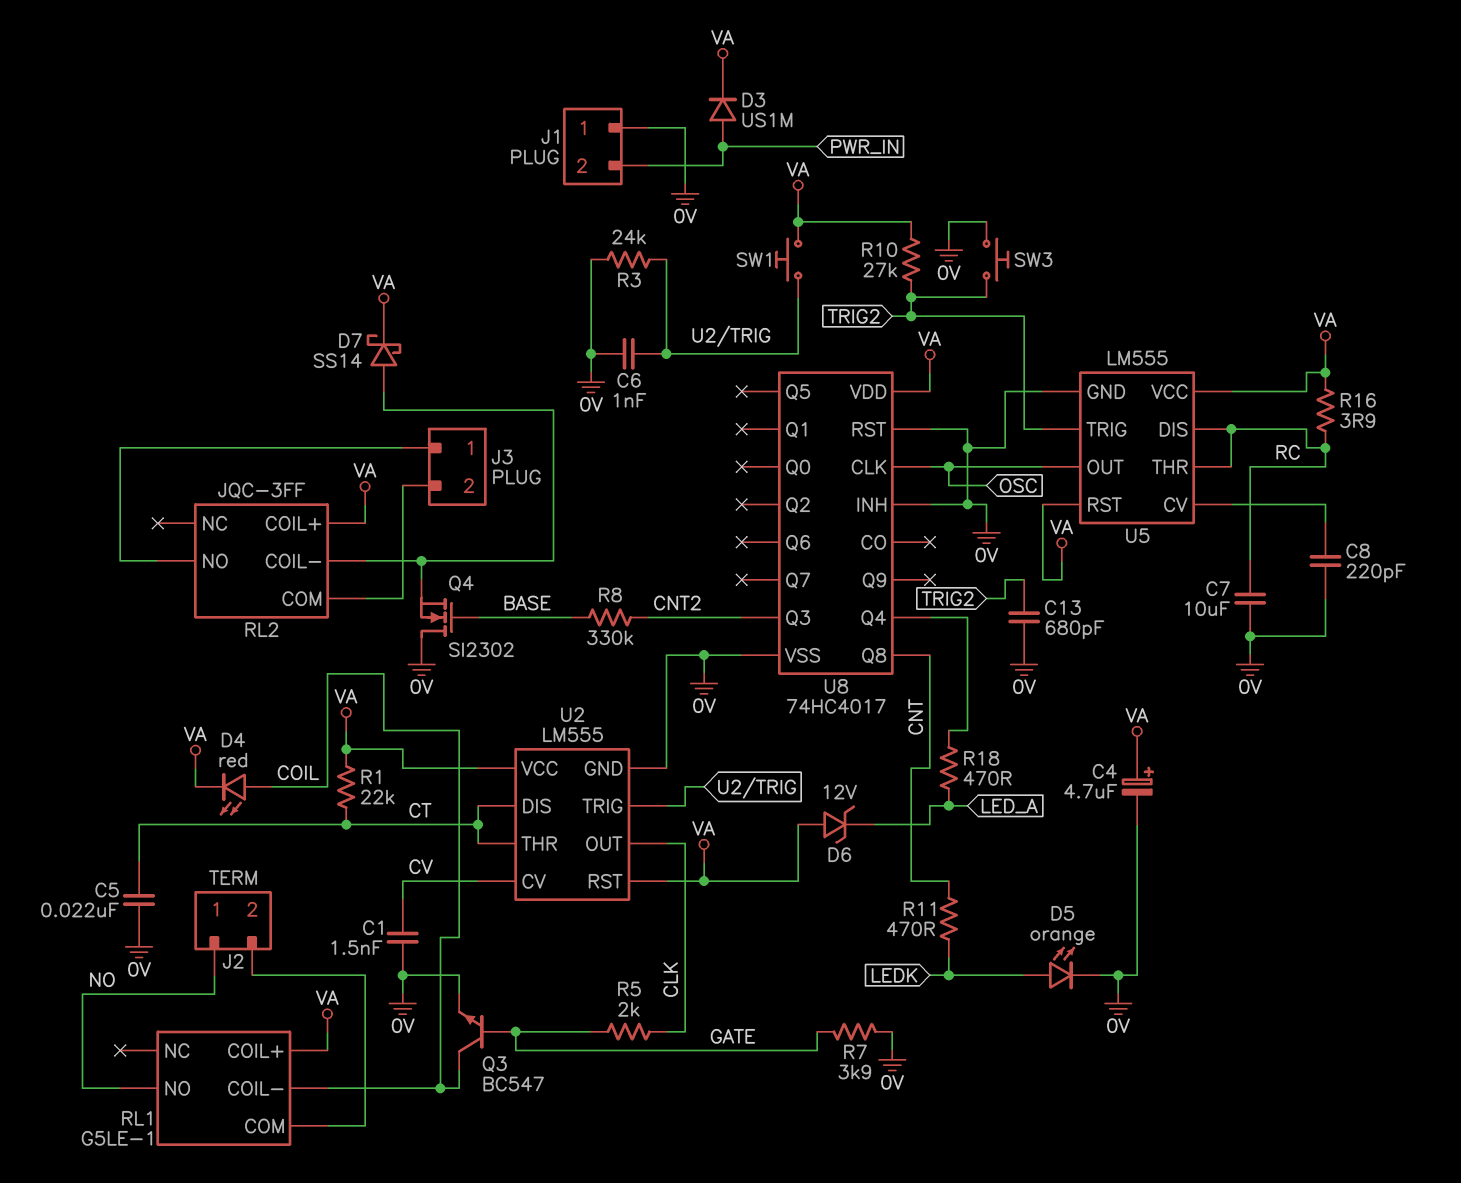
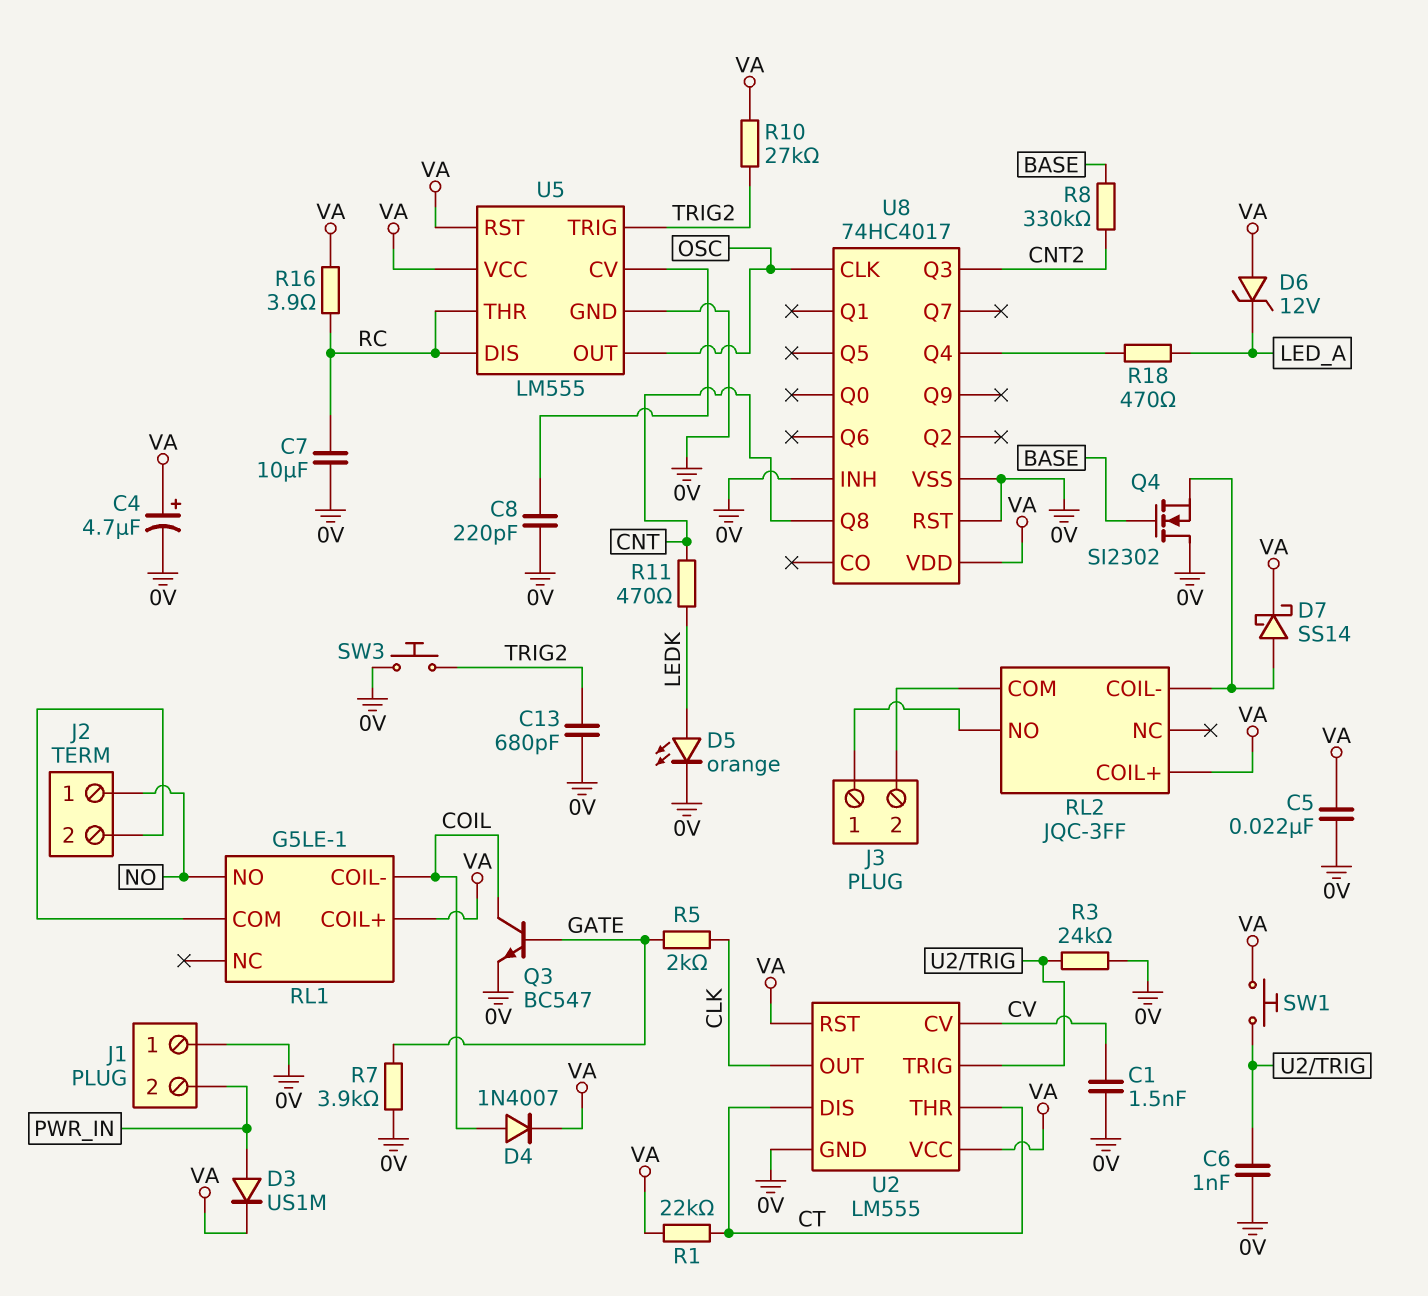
C5: 22nF (0V, CT) -> 22nF (0V, VA)
D4: LED red (A COIL, K VA) -> diode 1N4007 (A COIL, K VA)

